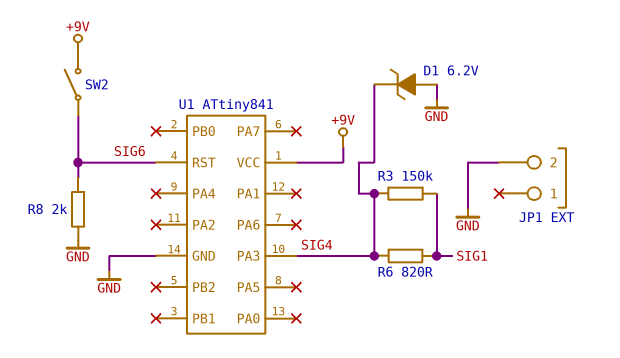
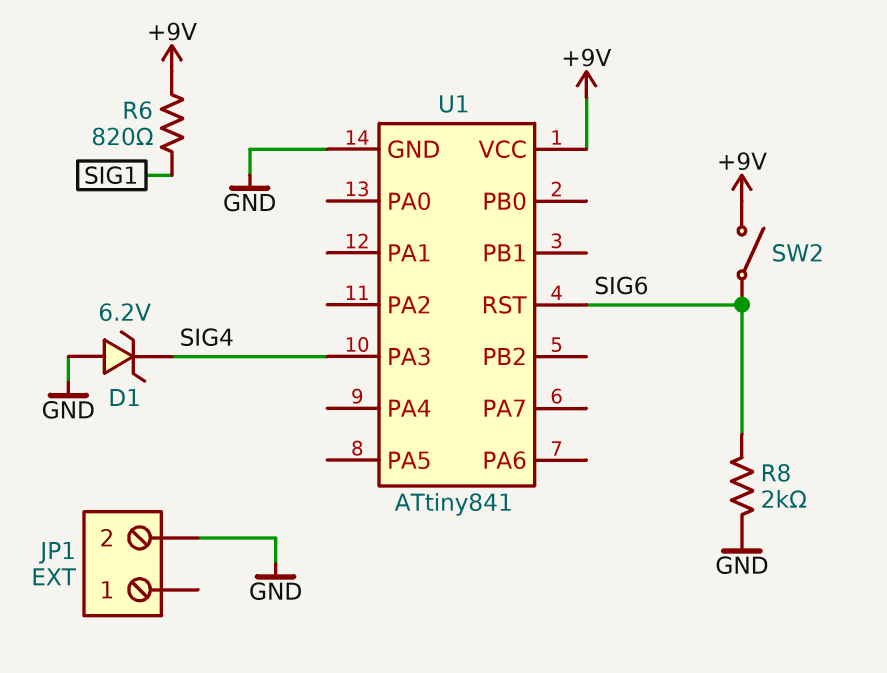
R3: 150k (SIG1, SIG4) -> none
R6: 820 (SIG1, SIG4) -> 820 (+9V, SIG1)

